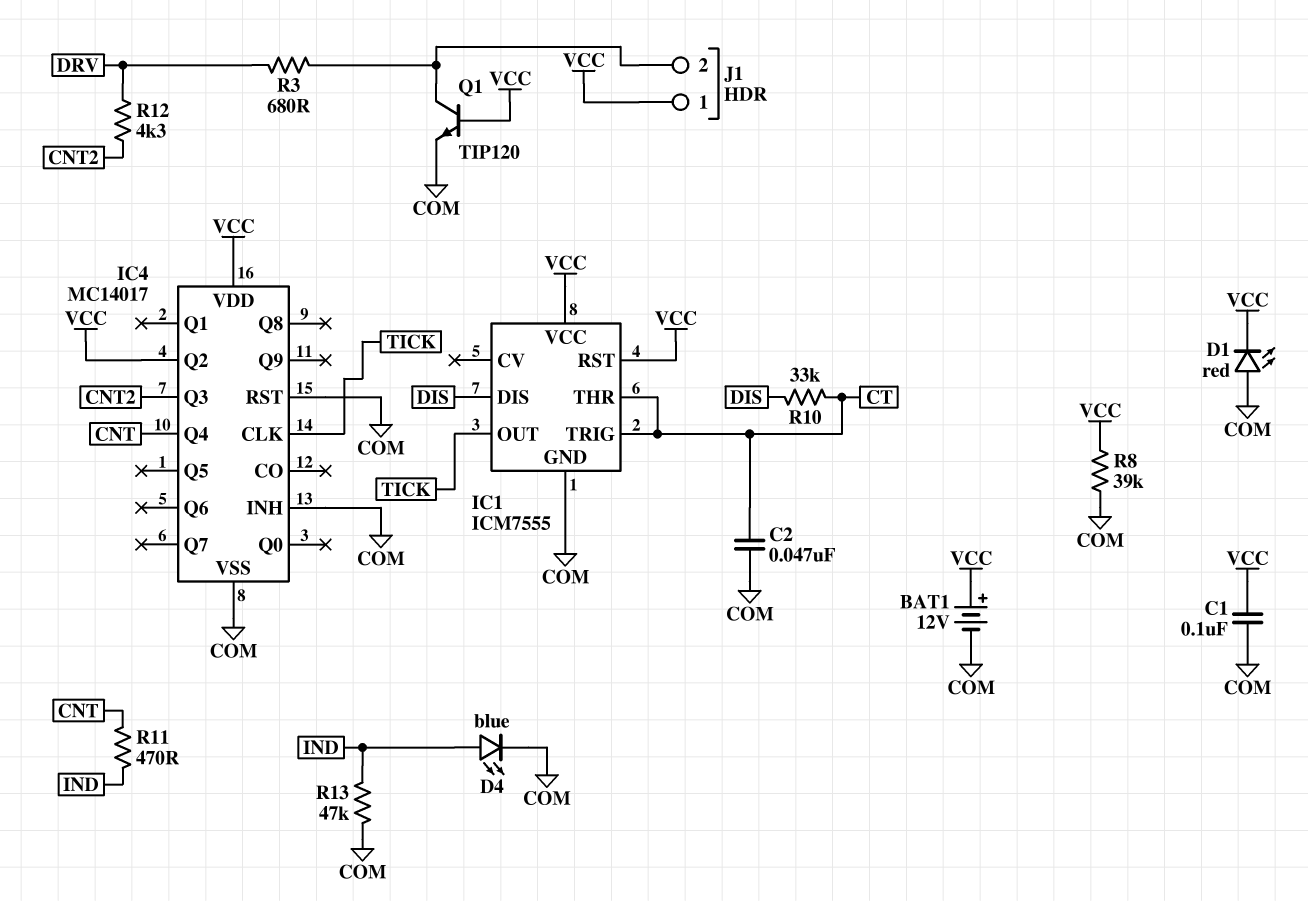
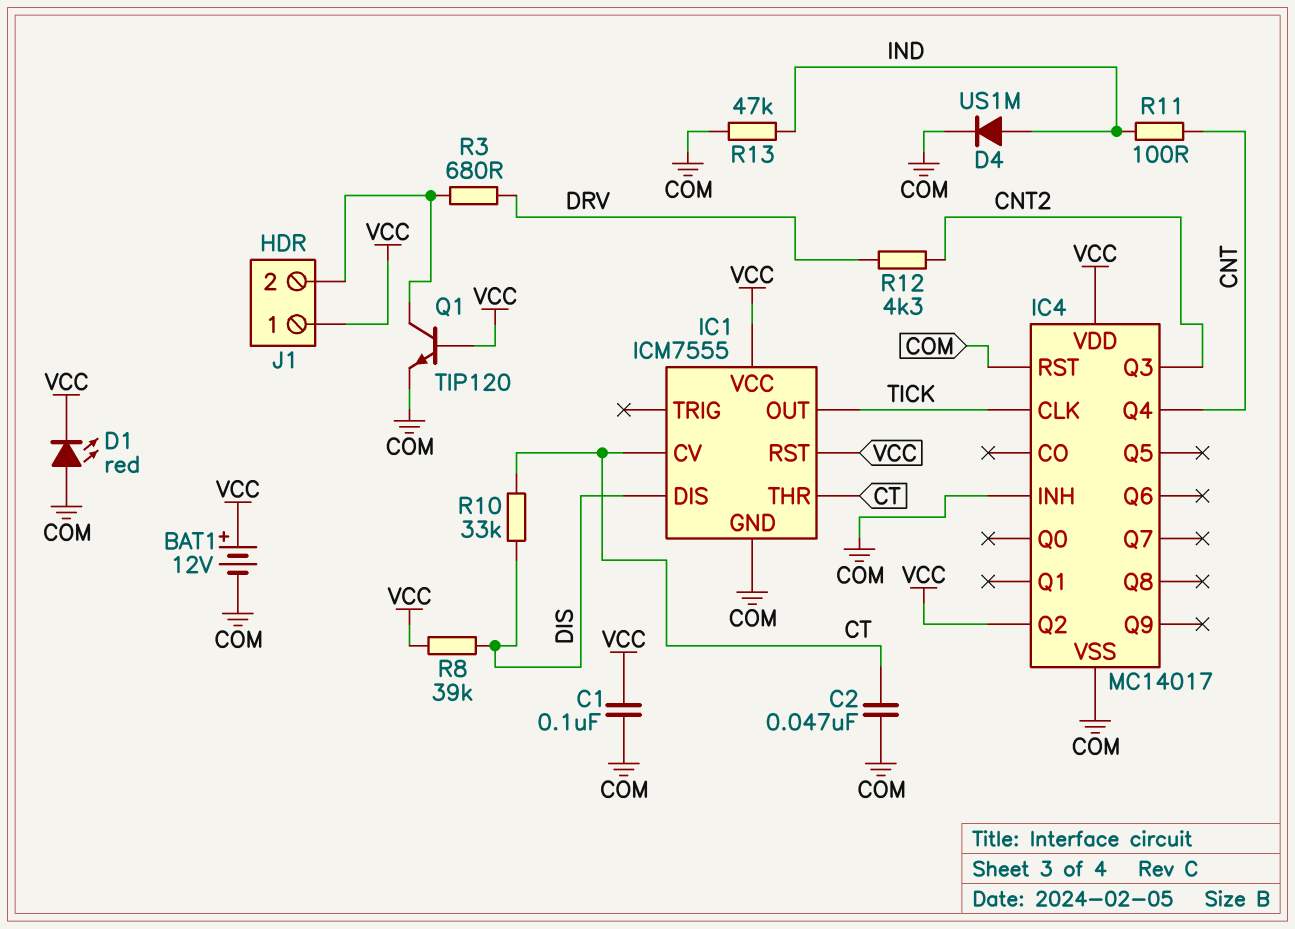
D4: LED blue (A IND, K COM) -> diode US1M (A IND, K COM)
IC1 pin CV: none -> CT
IC1 pin TRIG: CT -> none
R8: 39k (COM, VCC) -> 39k (DIS, VCC)
R11: 470 (CNT, IND) -> 100 (CNT, IND)

